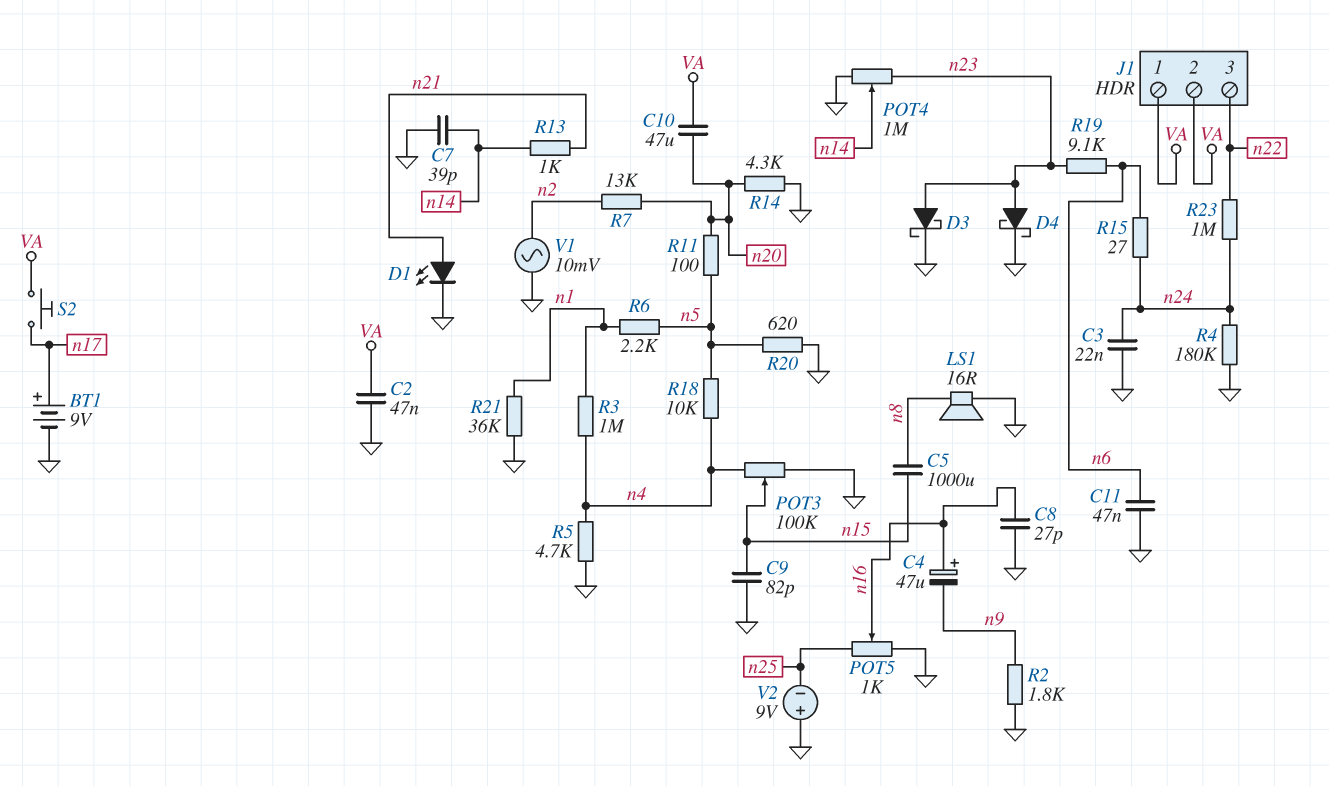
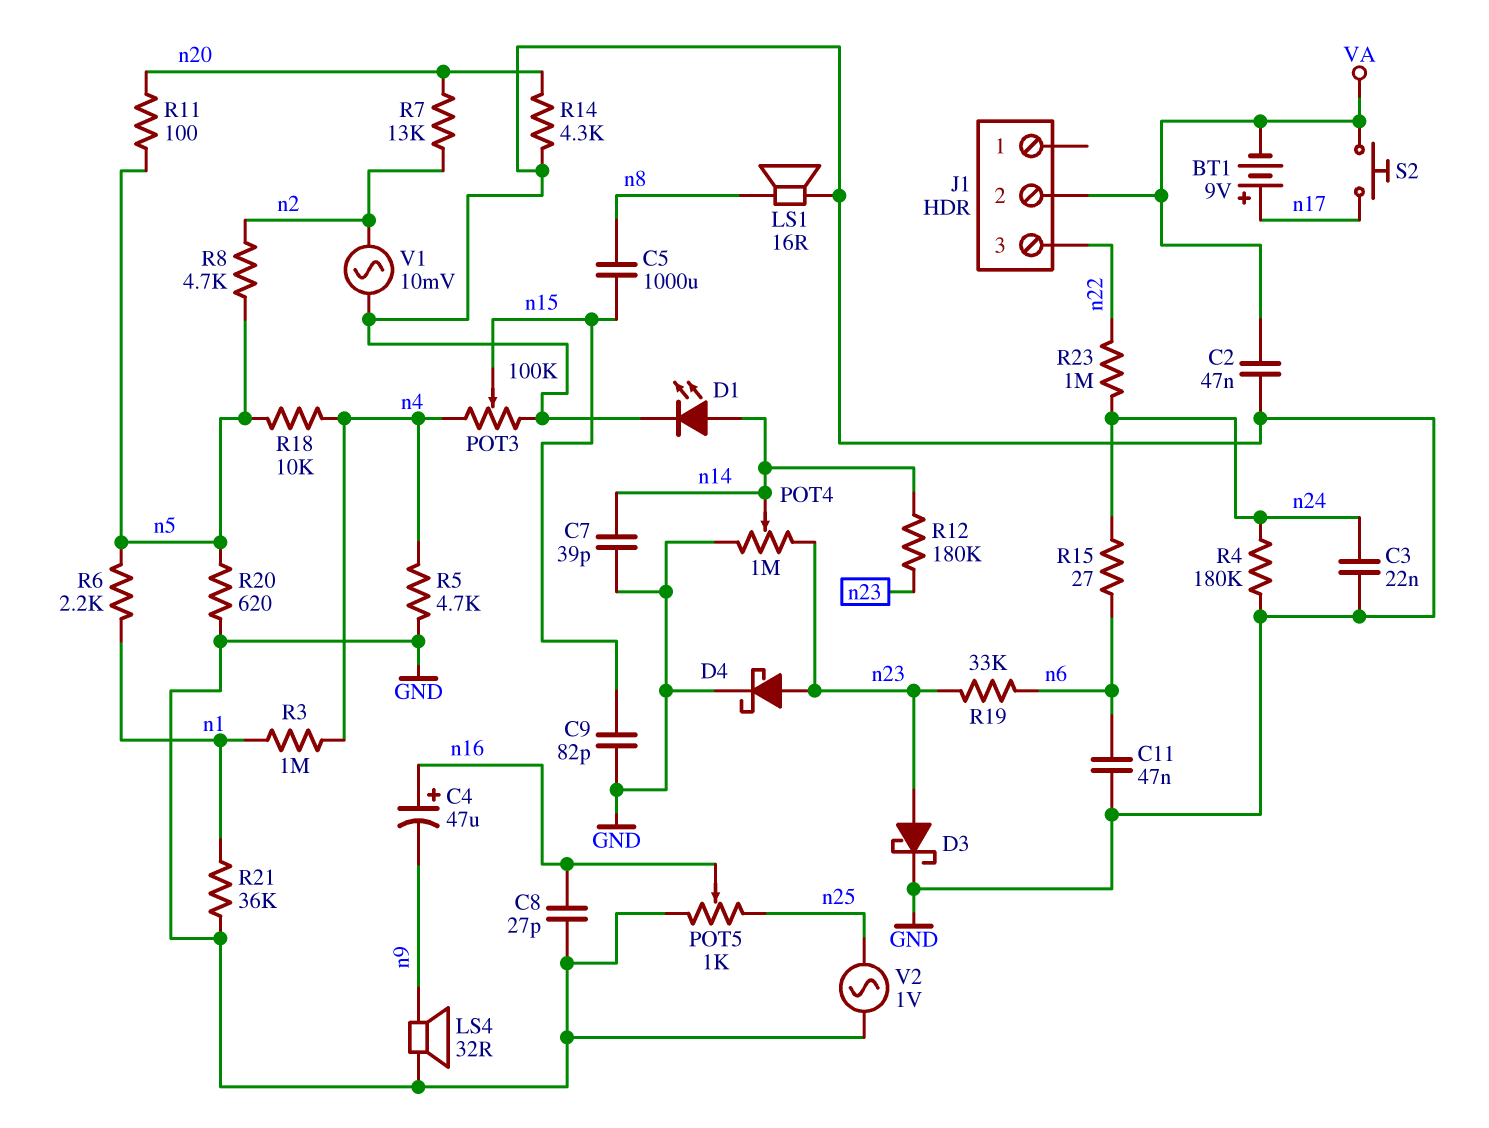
BT1: 9V (plus n17, minus GND) -> 9V (plus n17, minus VA)
C10: 47uF (VA, n20) -> none
D1: LED (A n21, K GND) -> LED (A n14, K GND)
J1 pin 1: VA -> none
LS4: none -> speaker 32R (GND, n9)
R2: 1.8k (GND, n9) -> none
R8: none -> 4.7k (n2, n5)
R12: none -> 180k (n14, n23)
R13: 1k (n14, n21) -> none
R19: 9.1k (n6, n23) -> 33k (n6, n23)
V2: 9V (plus GND, minus n25) -> AC 1V (GND, n25)

